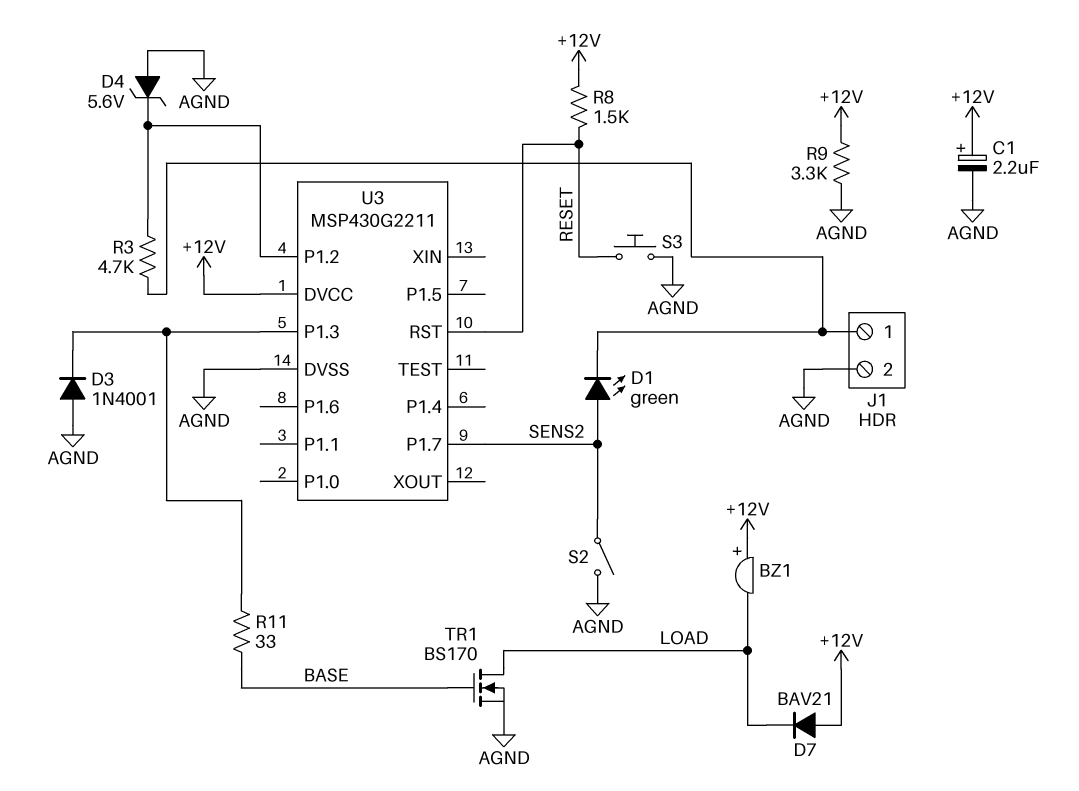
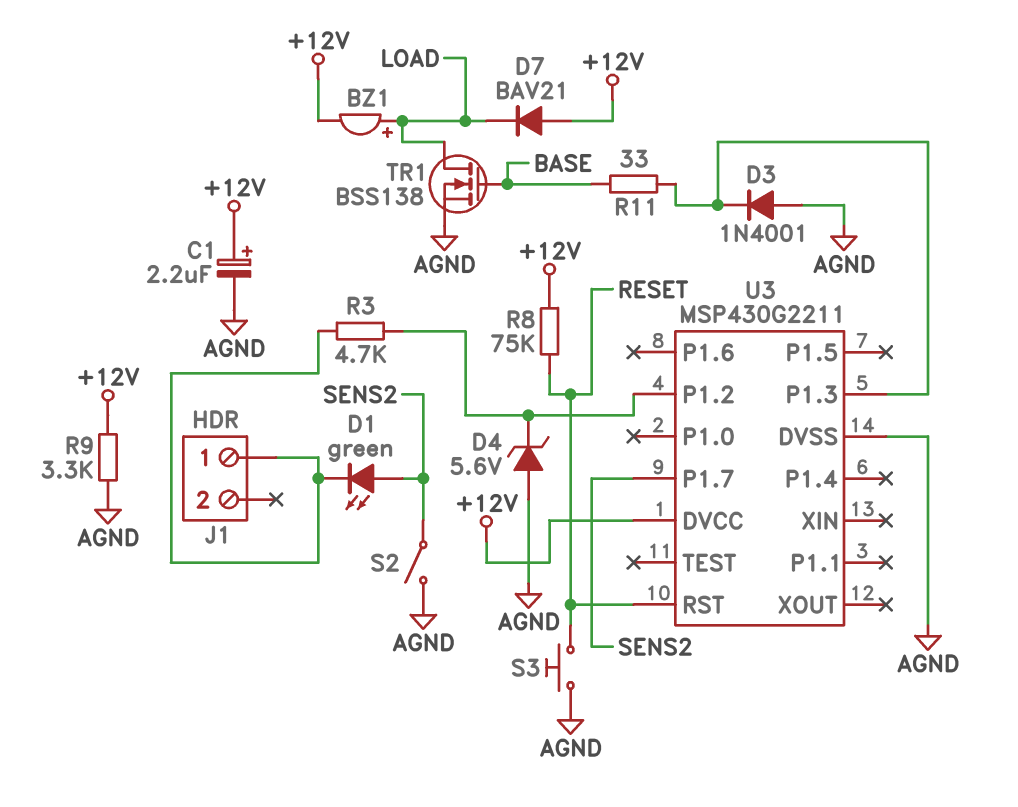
BZ1: buzzer (plus +12V, minus LOAD) -> buzzer (plus LOAD, minus +12V)
J1 pin 2: AGND -> none
R8: 1.5k (+12V, RESET) -> 75k (+12V, RESET)
TR1: NMOS BS170 (G BASE, D LOAD, S AGND) -> NMOS BSS138 (G BASE, D LOAD, S AGND)

